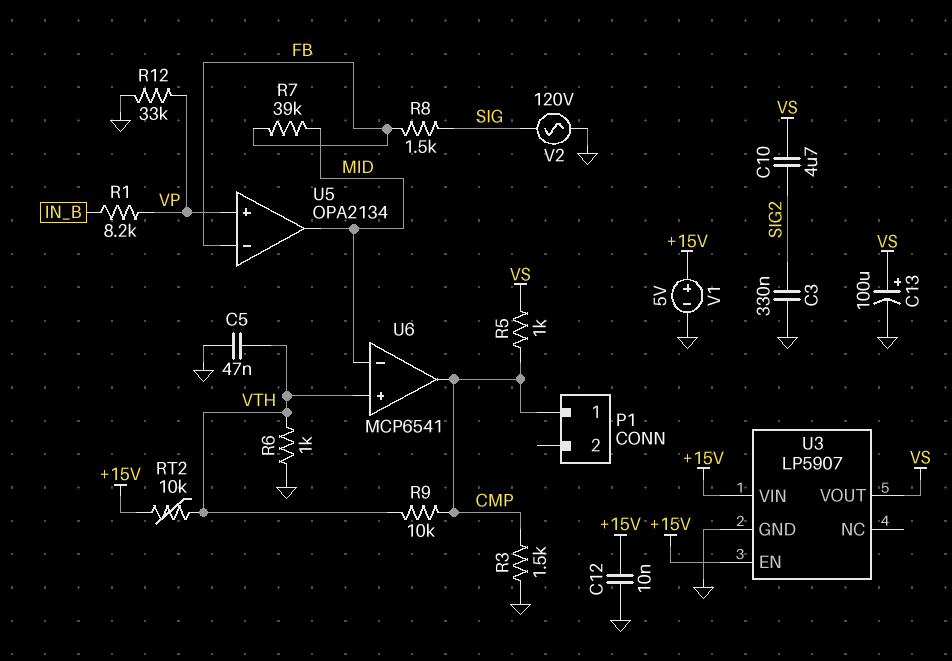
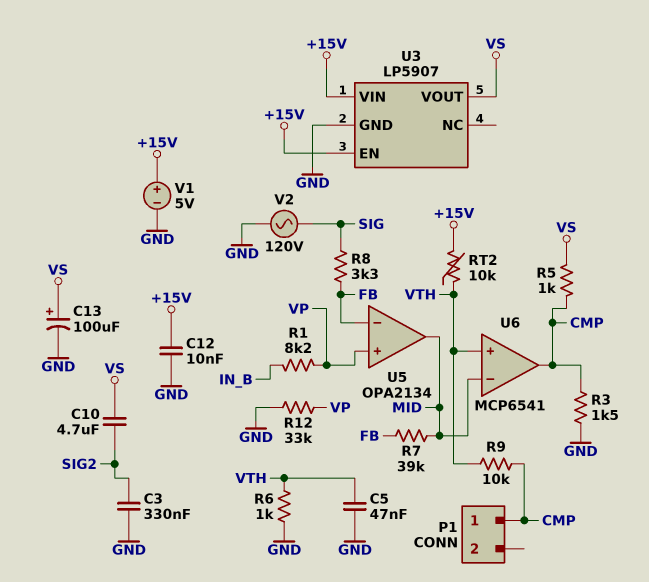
R8: 1.5k (FB, SIG) -> 3.3k (FB, SIG)

